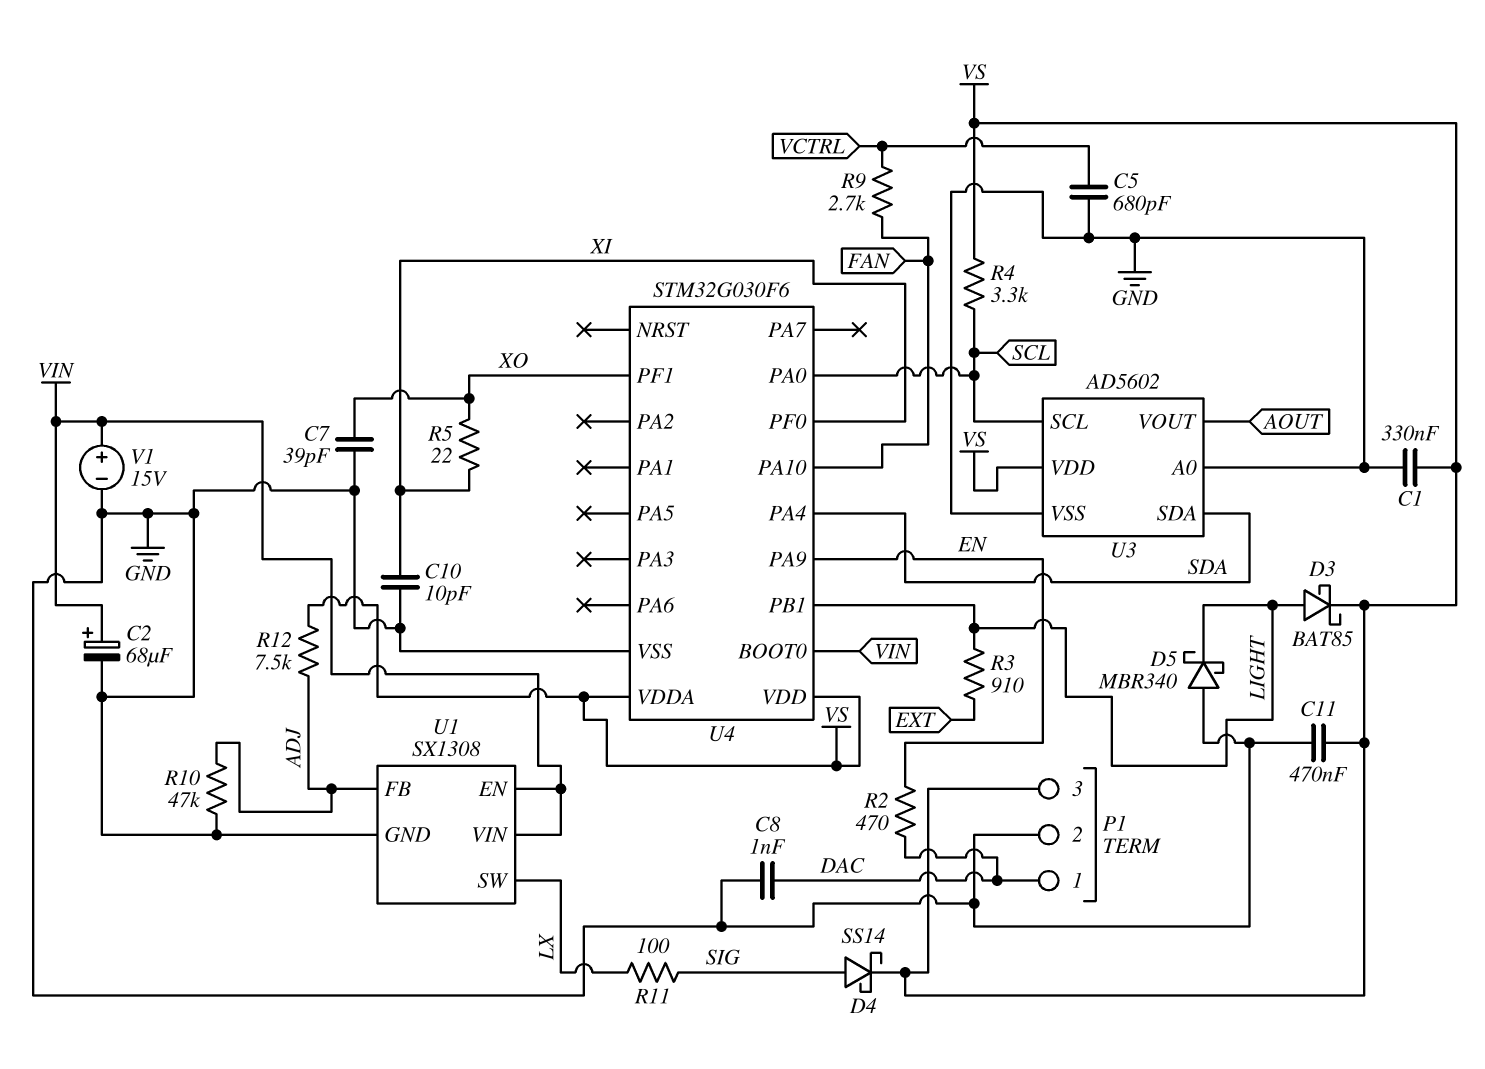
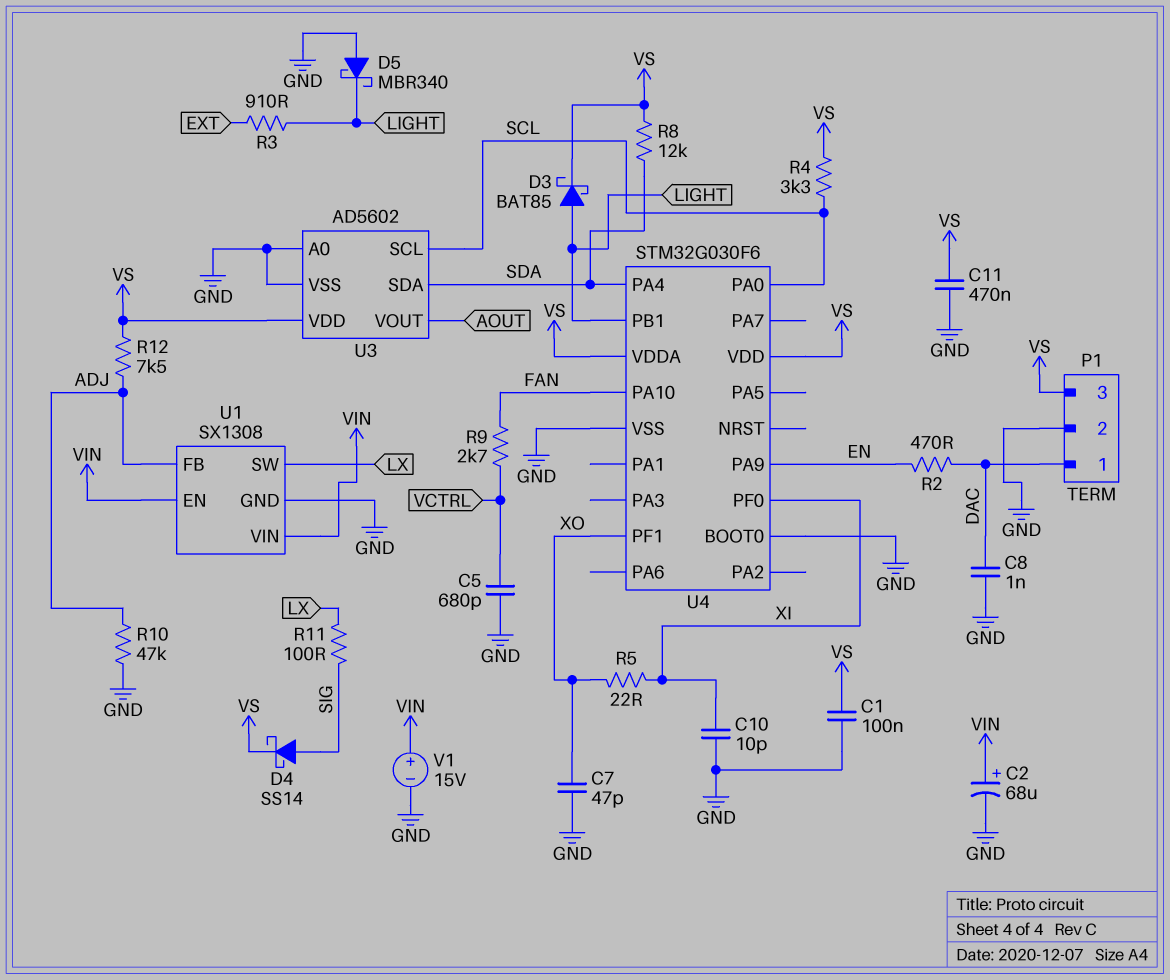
C1: 330nF (GND, VS) -> 100nF (GND, VS)
C7: 39pF (GND, XO) -> 47pF (GND, XO)
R8: none -> 12k (SDA, VS)
U4 pin BOOT0: VIN -> GND

